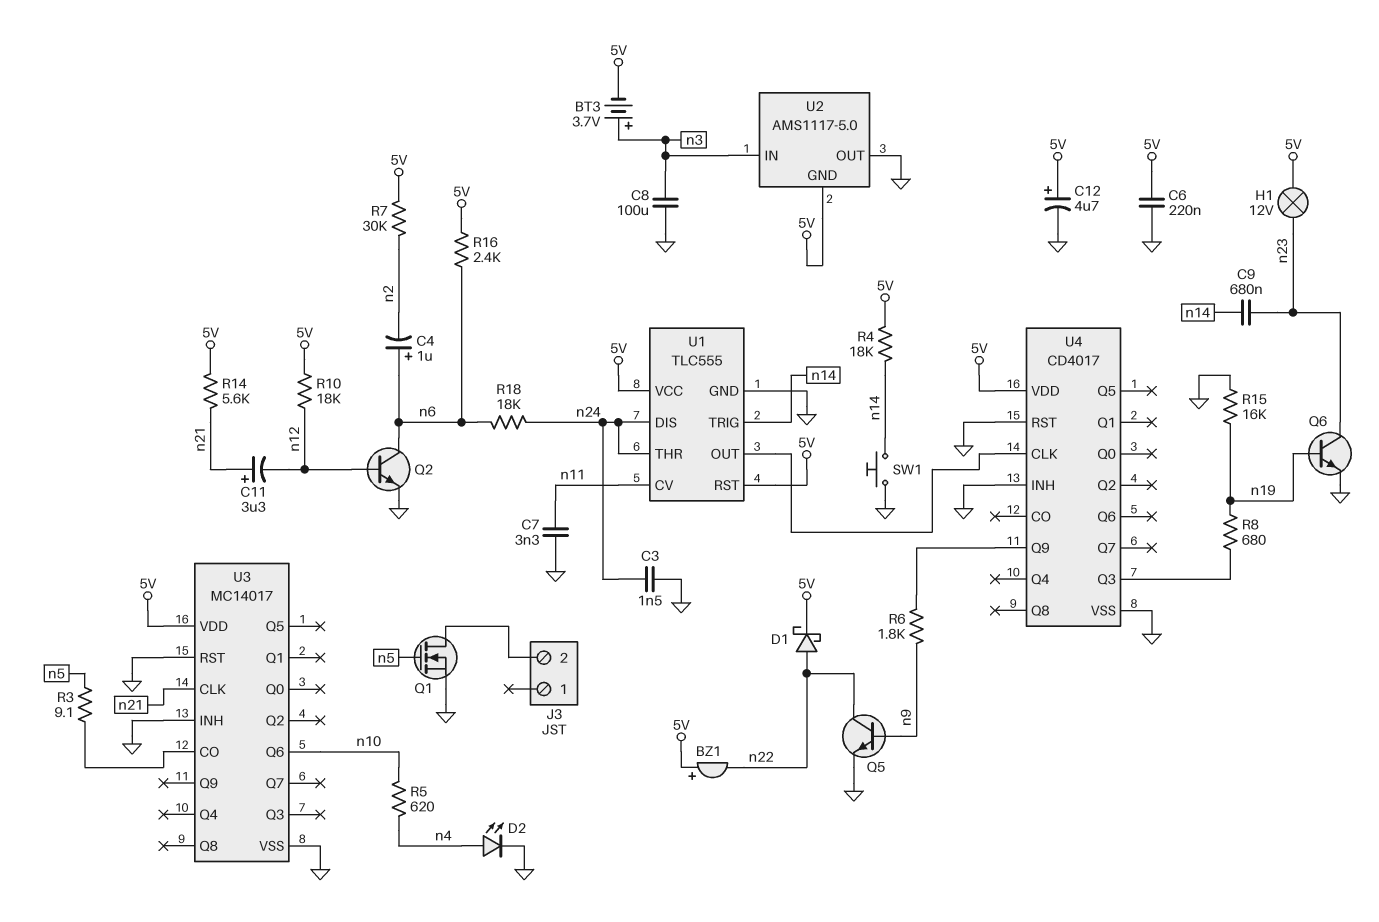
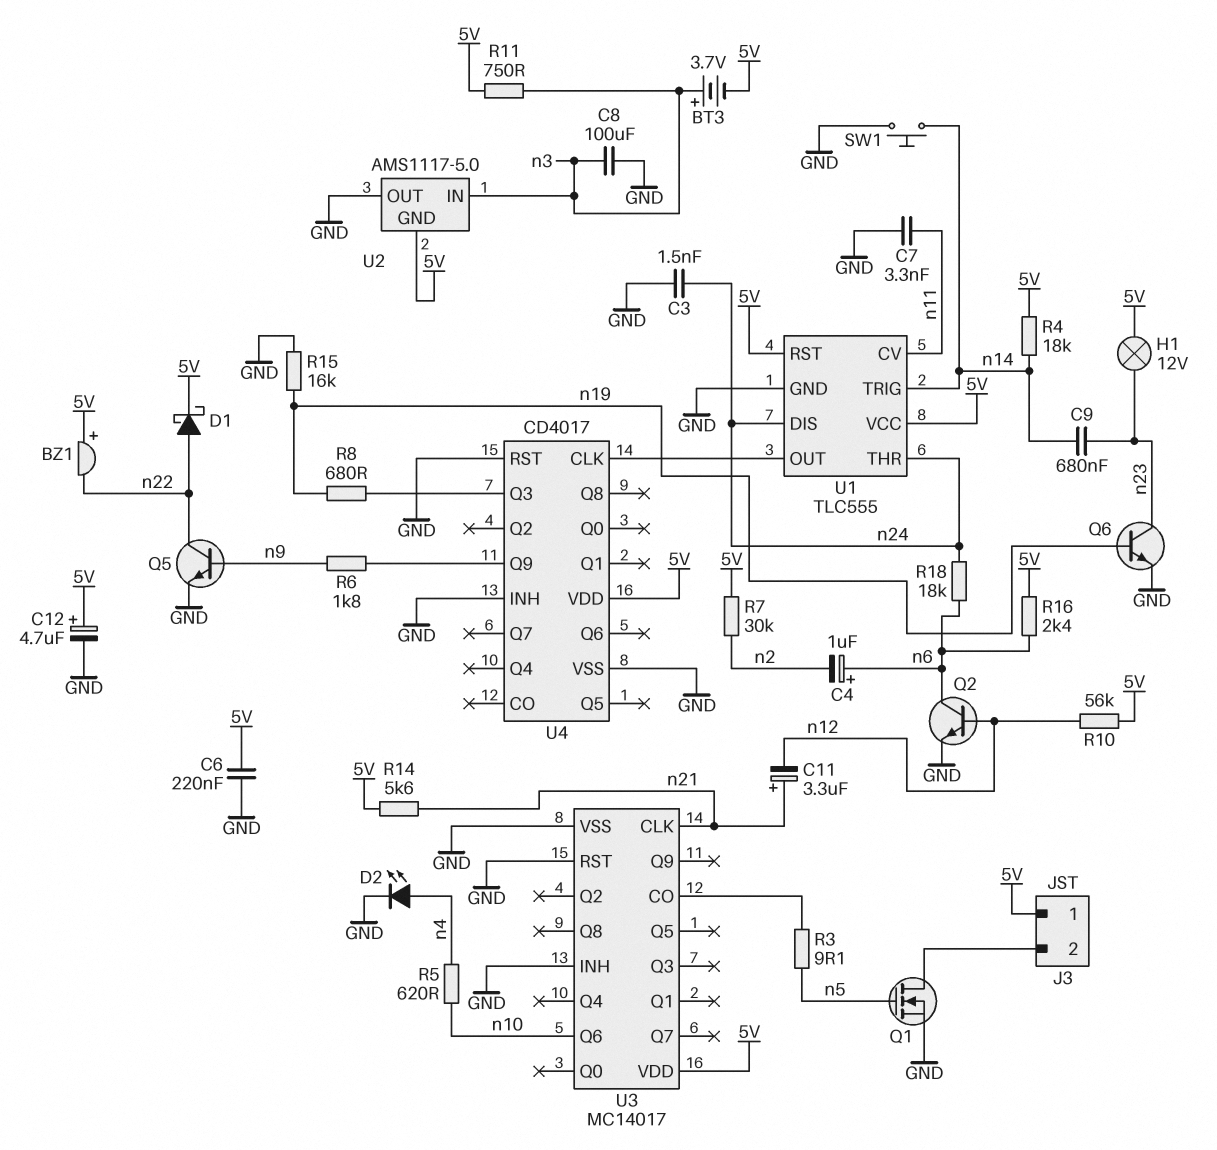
J3 pin 1: none -> 5V
R10: 18k (5V, n12) -> 56k (5V, n12)
R11: none -> 750 (5V, n3)

